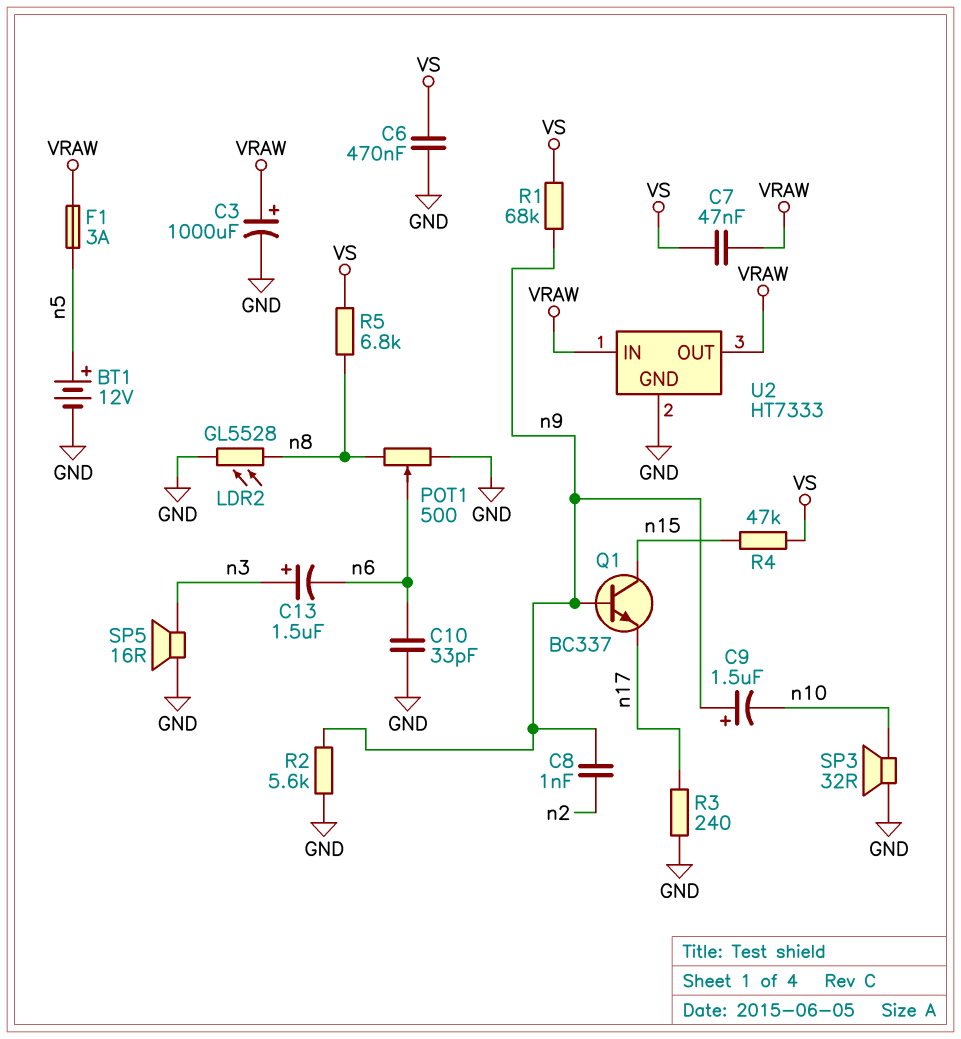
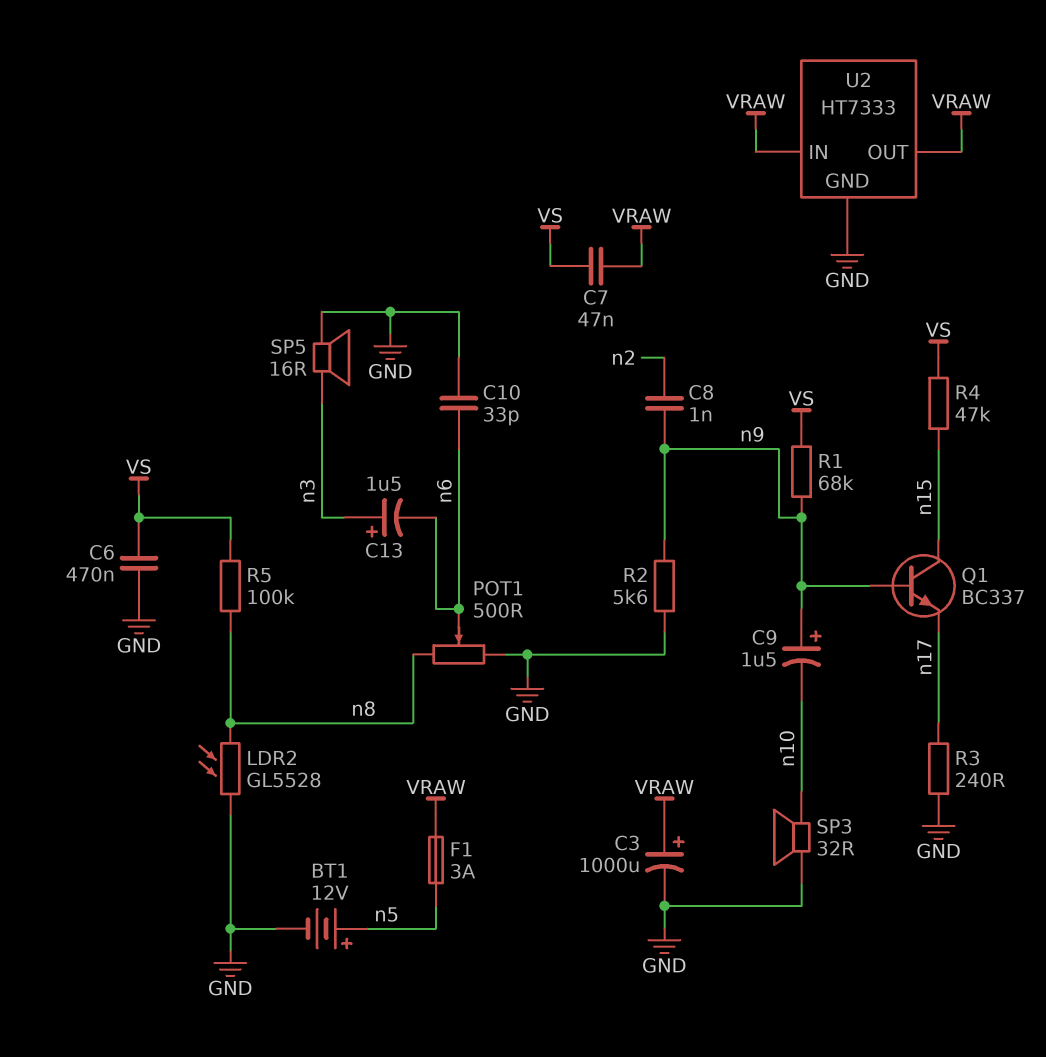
R5: 6.8k (VS, n8) -> 100k (VS, n8)

